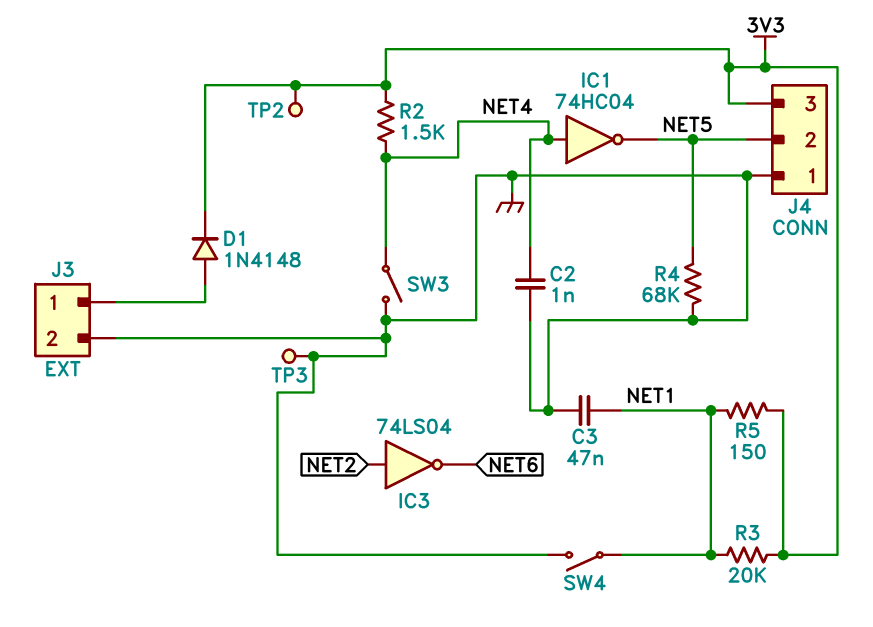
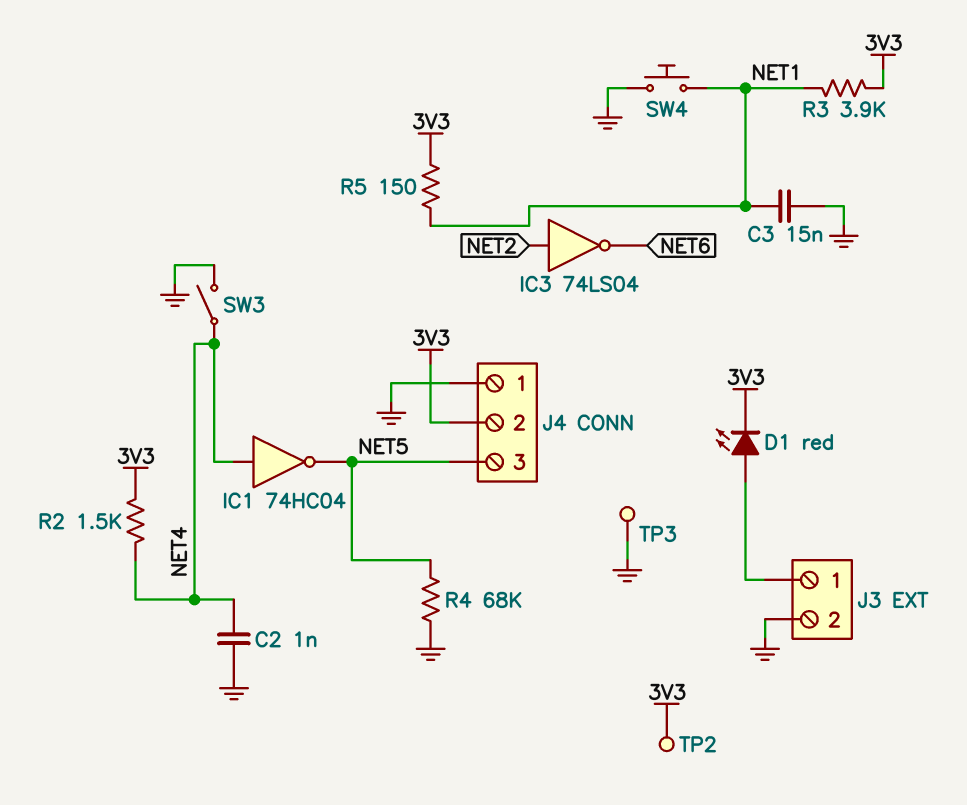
C3: 47nF (GND, NET1) -> 15nF (GND, NET1)
D1: diode 1N4148 (A J3/1, K 3V3) -> LED red (A J3/1, K 3V3)
J4 pin 2: NET5 -> 3V3
J4 pin 3: 3V3 -> NET5
R3: 20k (3V3, NET1) -> 3.9k (3V3, NET1)
SW4: switch (GND, NET1) -> button (GND, NET1)

